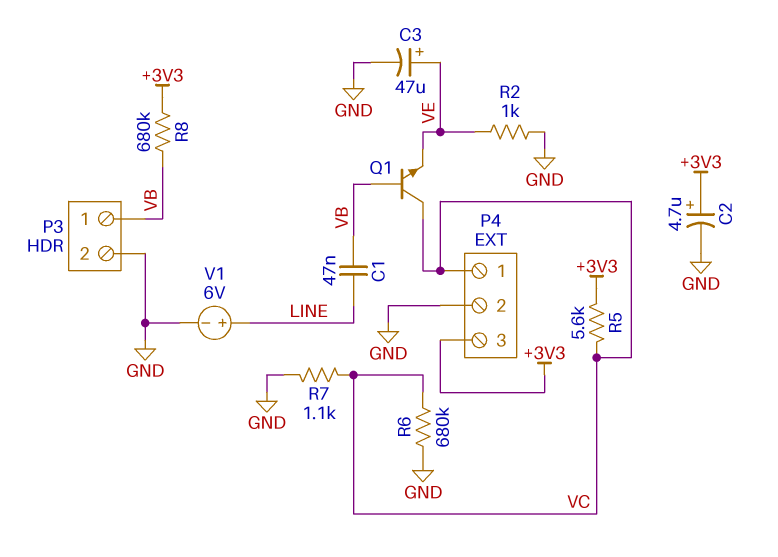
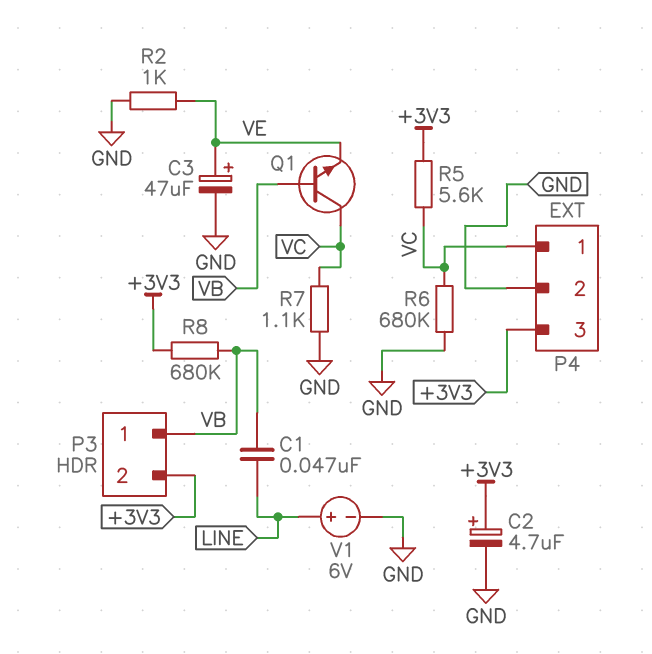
P3 pin 2: GND -> +3V3

